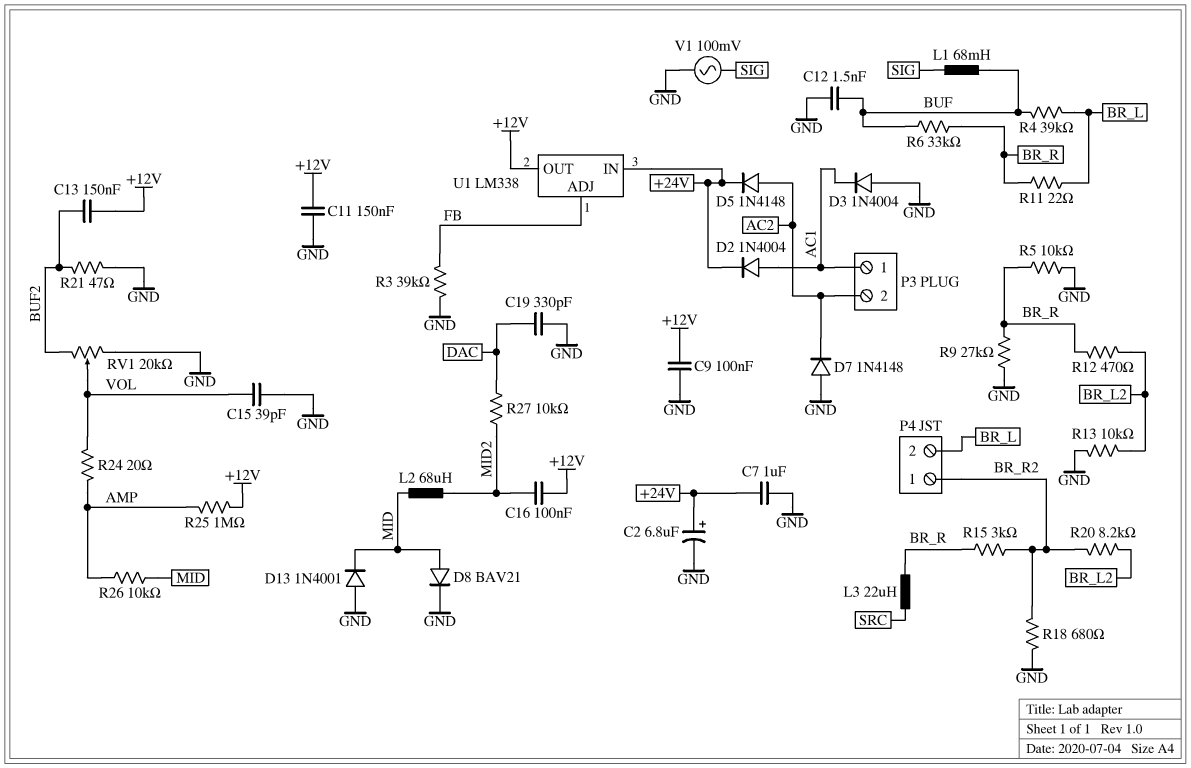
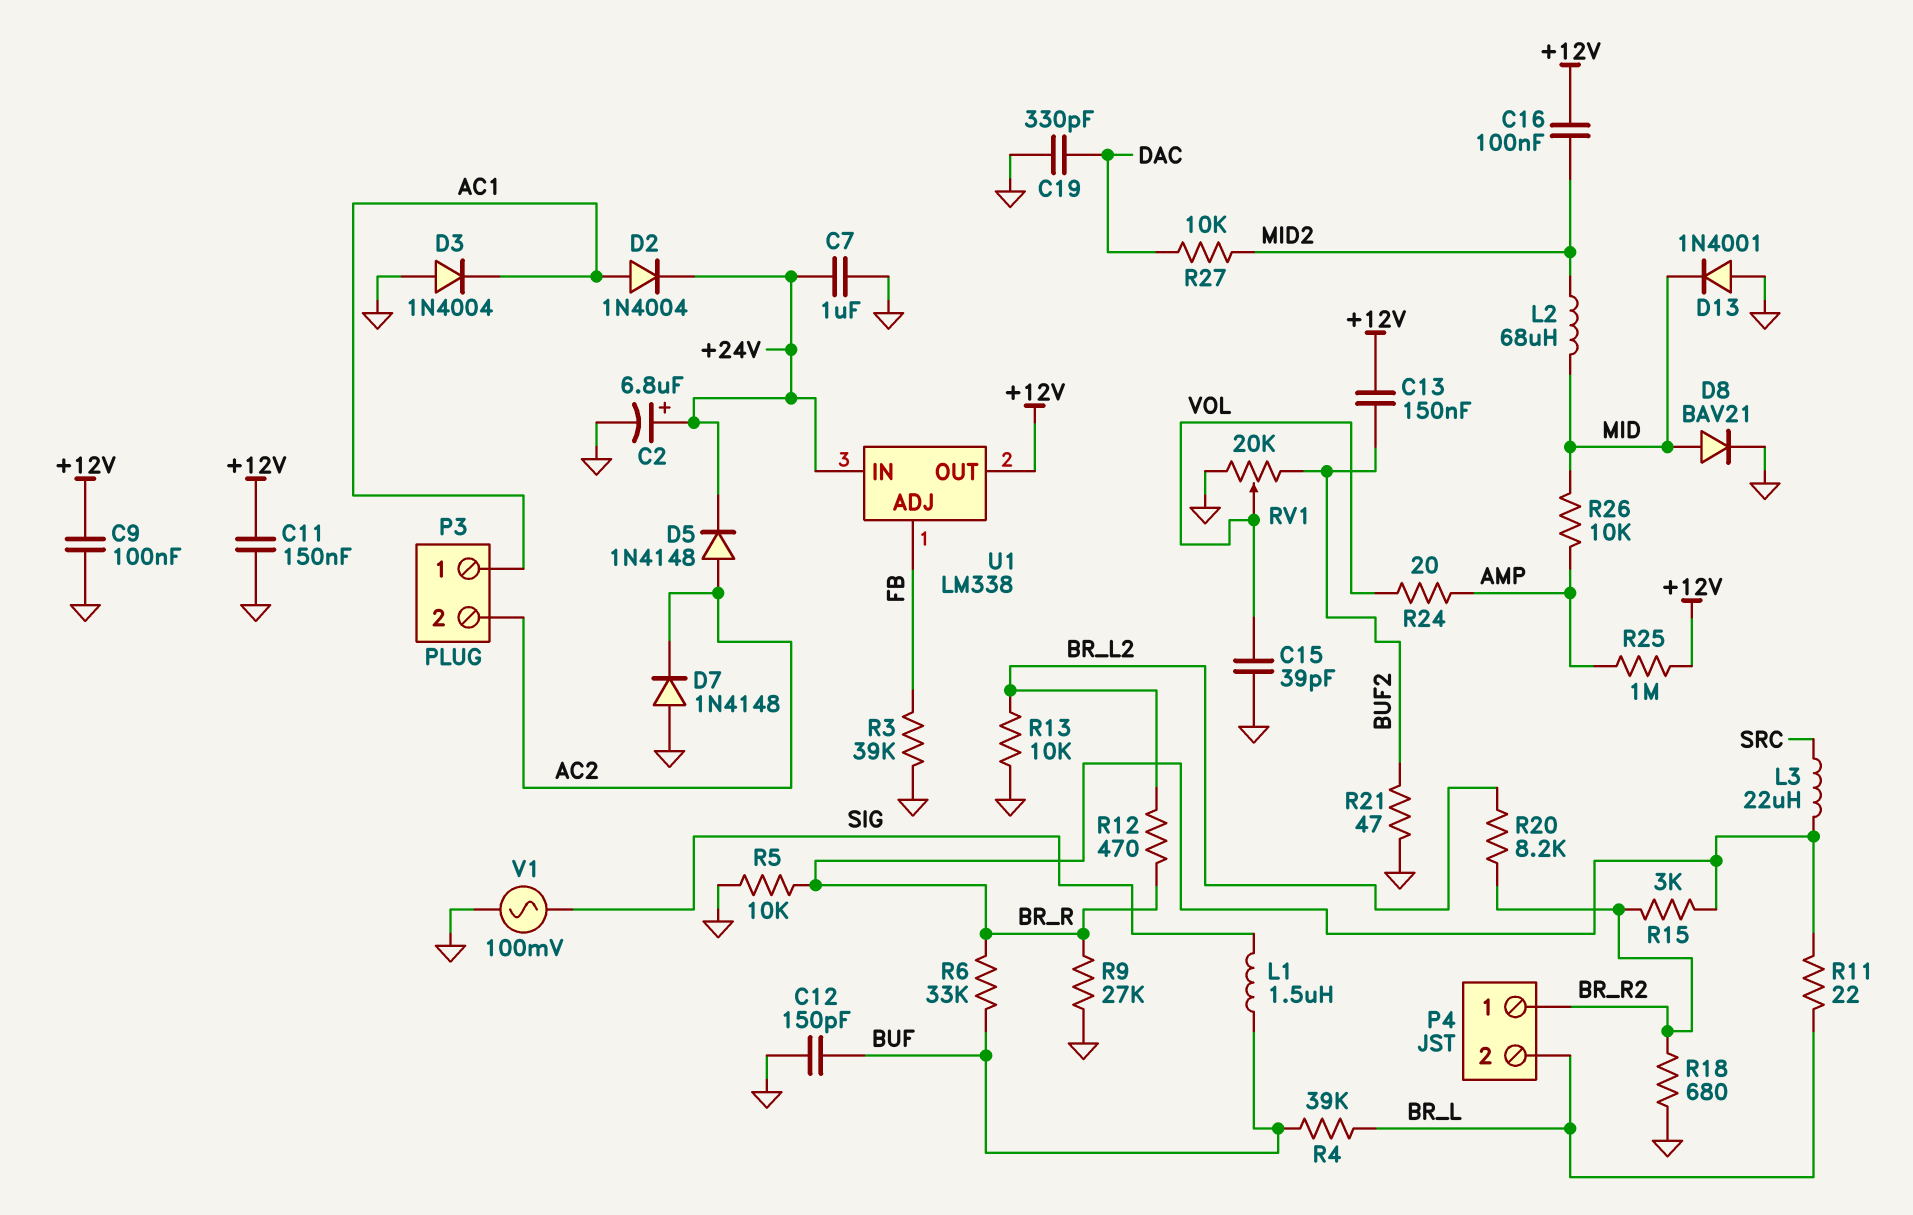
C12: 1.5nF (BUF, GND) -> 150pF (BUF, GND)
L1: 68mH (BUF, SIG) -> 1.5uH (BUF, SIG)

